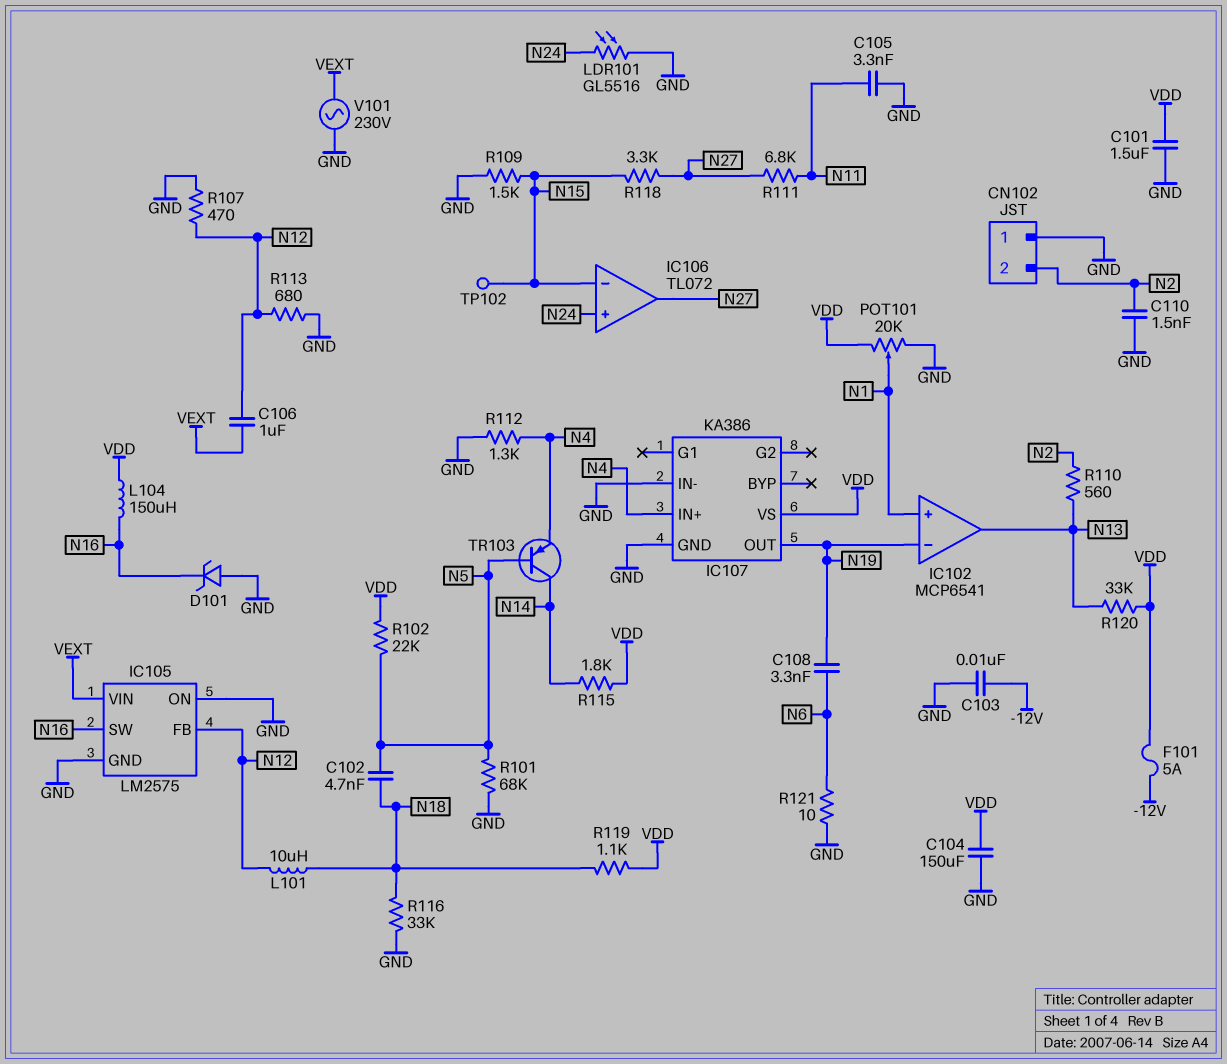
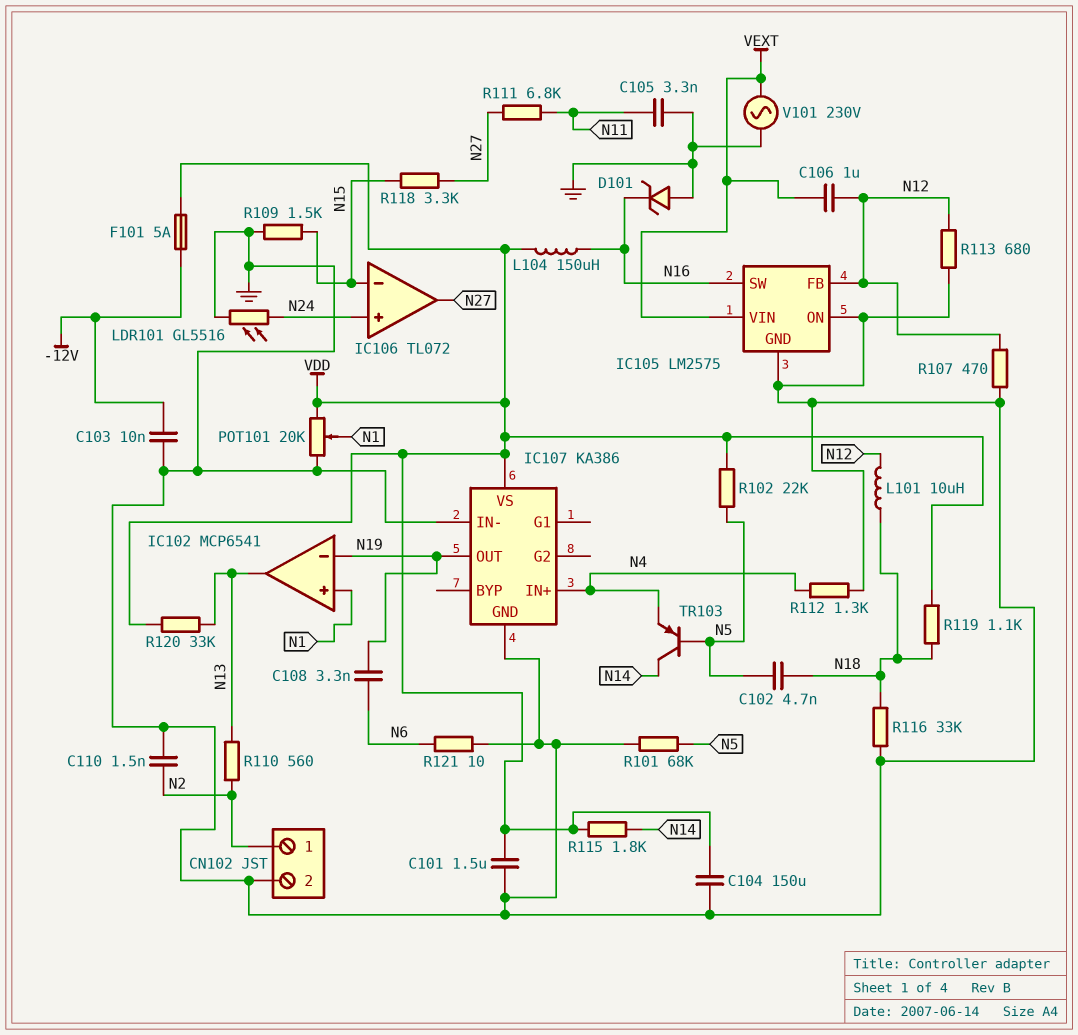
CN102 pin 1: GND -> N2
CN102 pin 2: N2 -> GND
TP102: test point (N15) -> none

